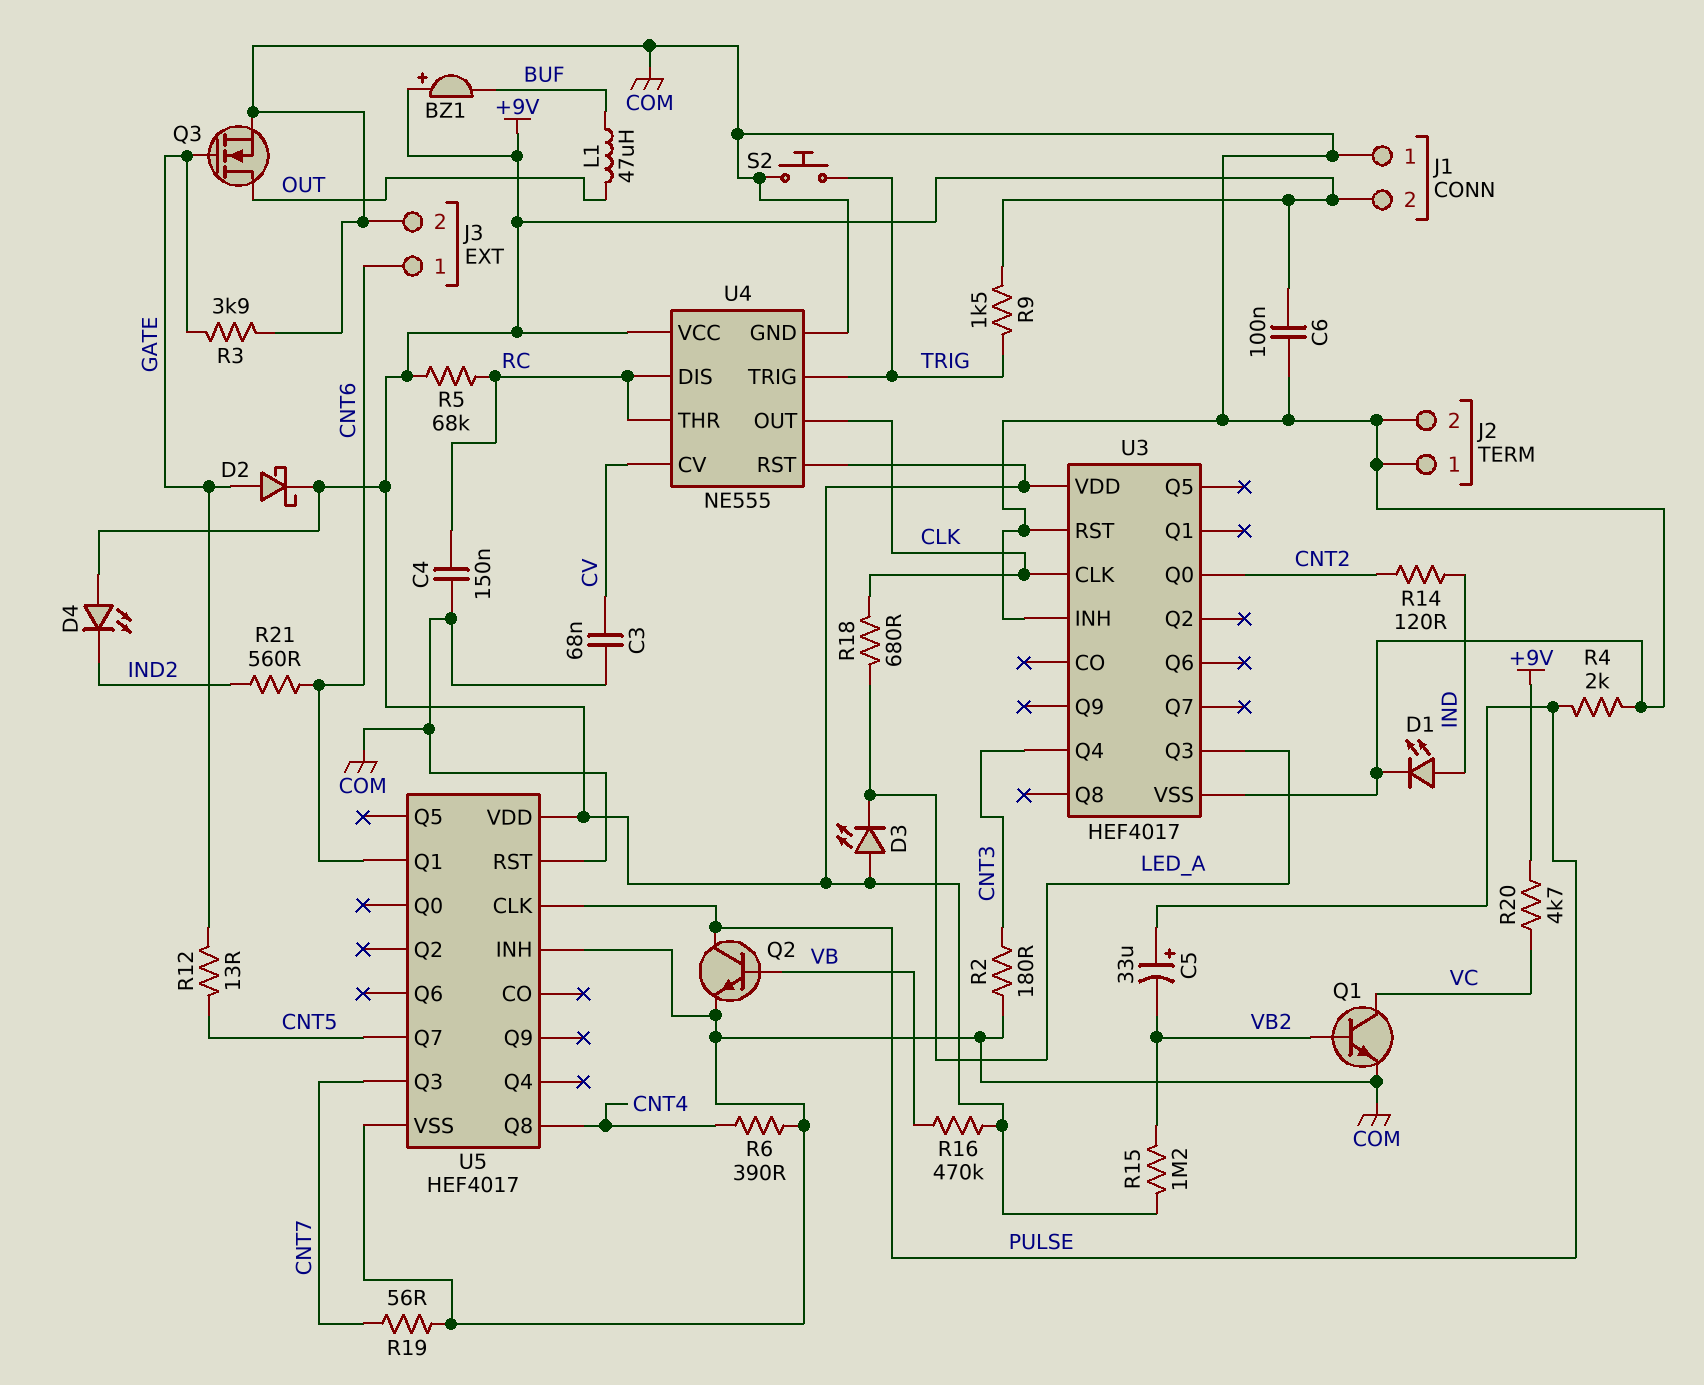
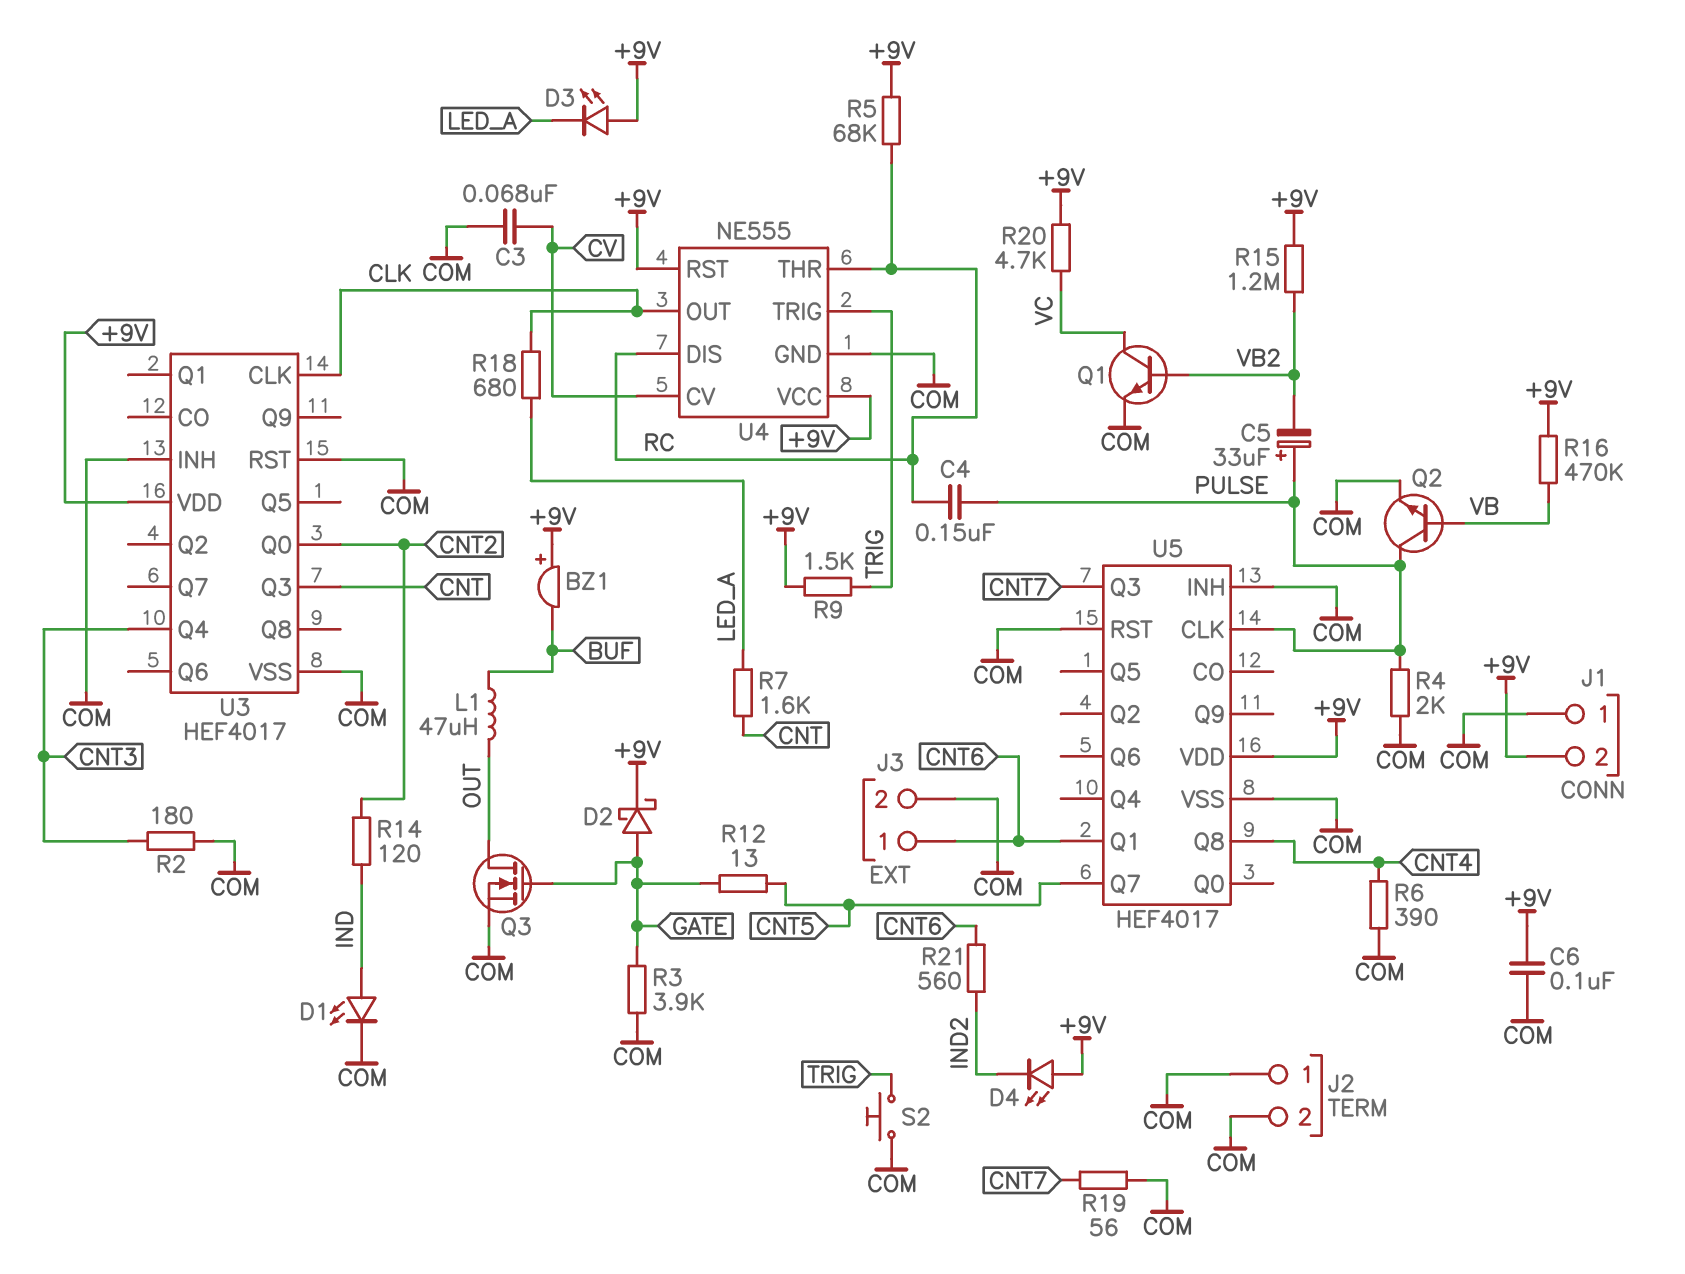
C4: 150nF (COM, RC) -> 150nF (PULSE, RC)
R7: none -> 1.6k (CNT, LED_A)
U3 pin Q3: LED_A -> CNT

